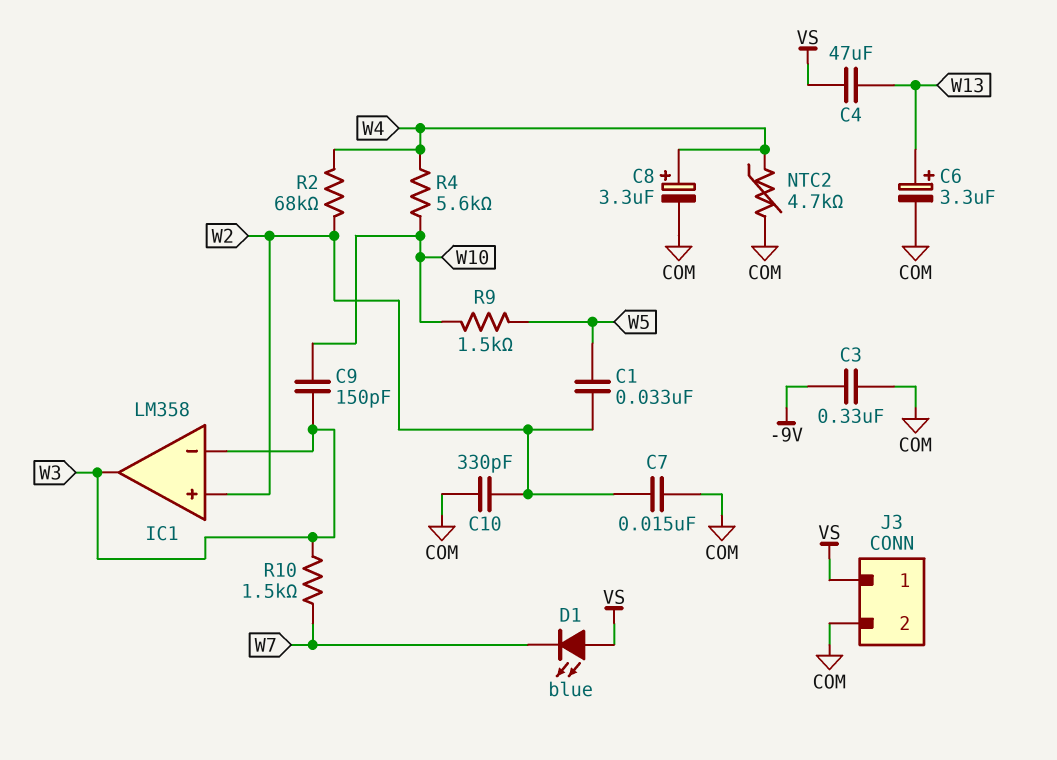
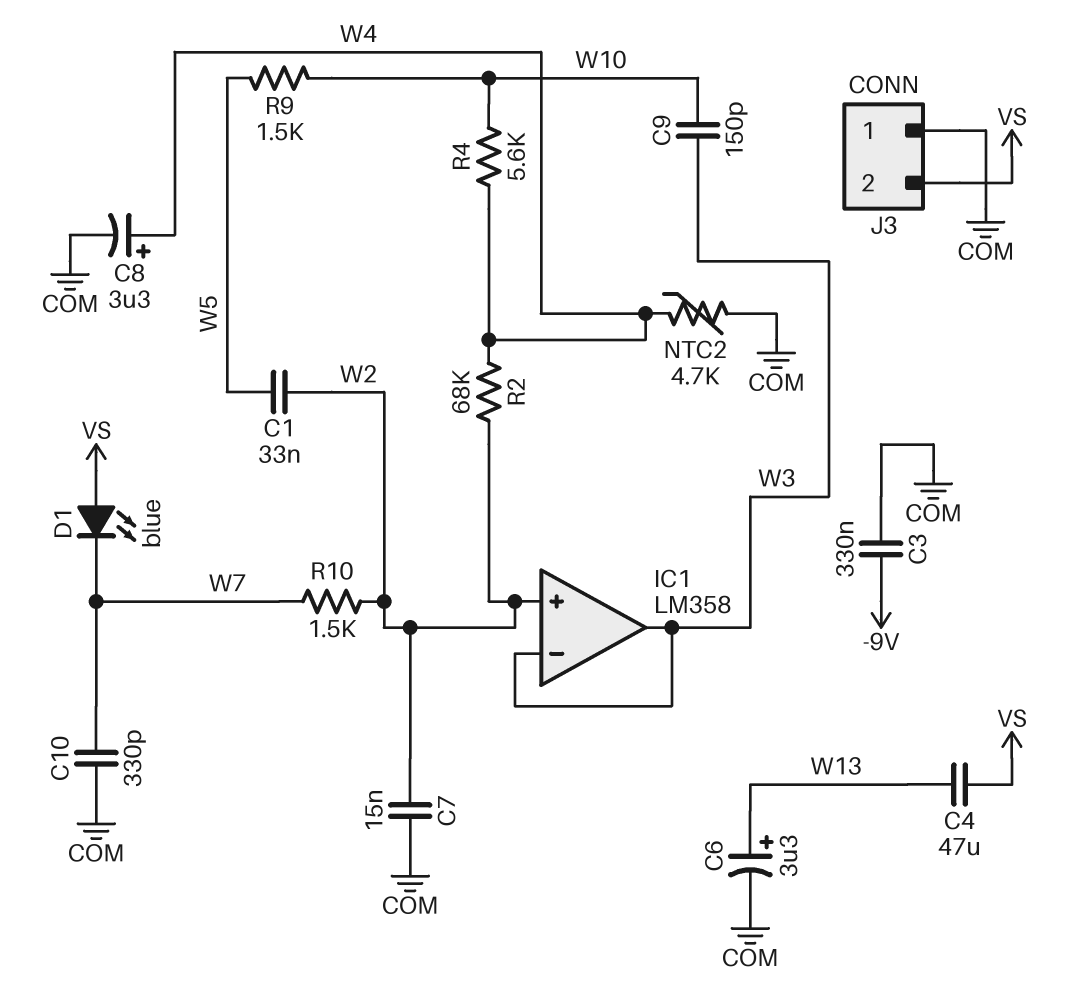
C10: 330pF (COM, W2) -> 330pF (COM, W7)
J3 pin 1: VS -> COM
J3 pin 2: COM -> VS
R10: 1.5k (W3, W7) -> 1.5k (W2, W7)

